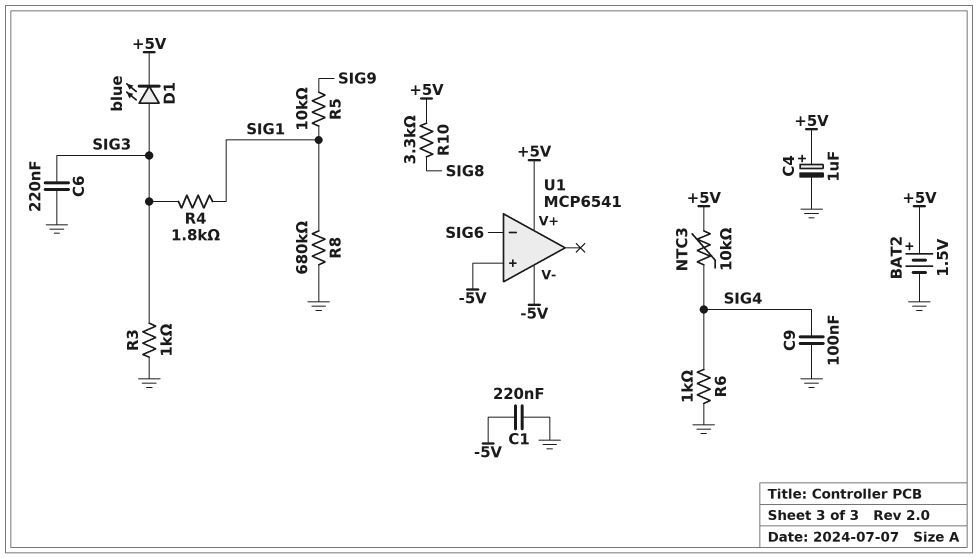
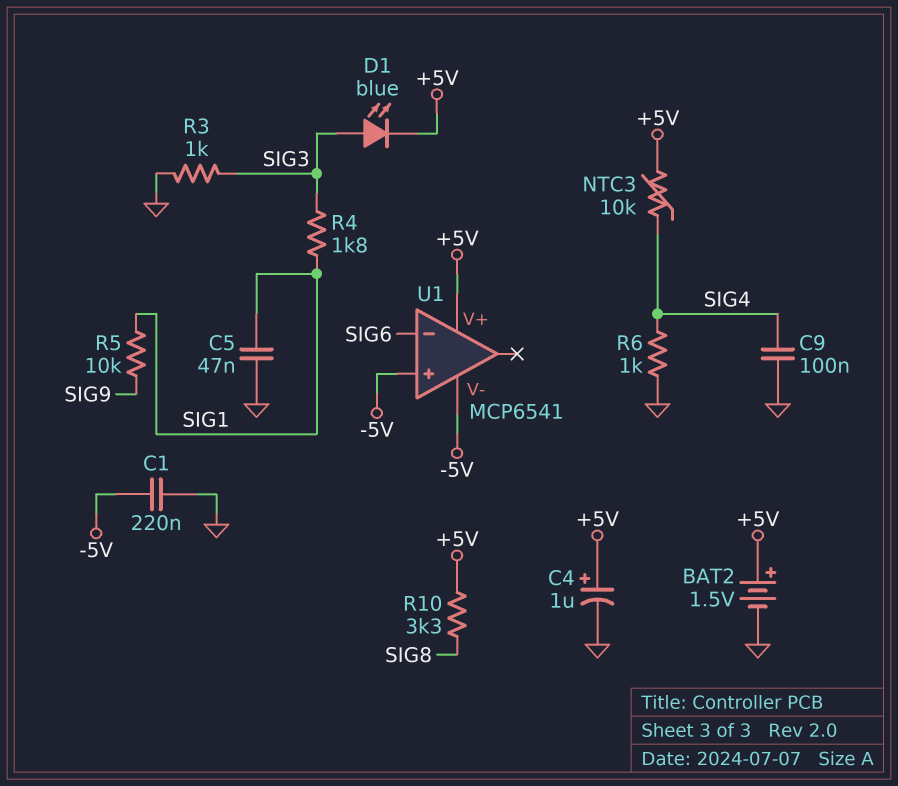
C5: none -> 47nF (GND, SIG1)
C6: 220nF (GND, SIG3) -> none
R8: 680k (GND, SIG1) -> none

